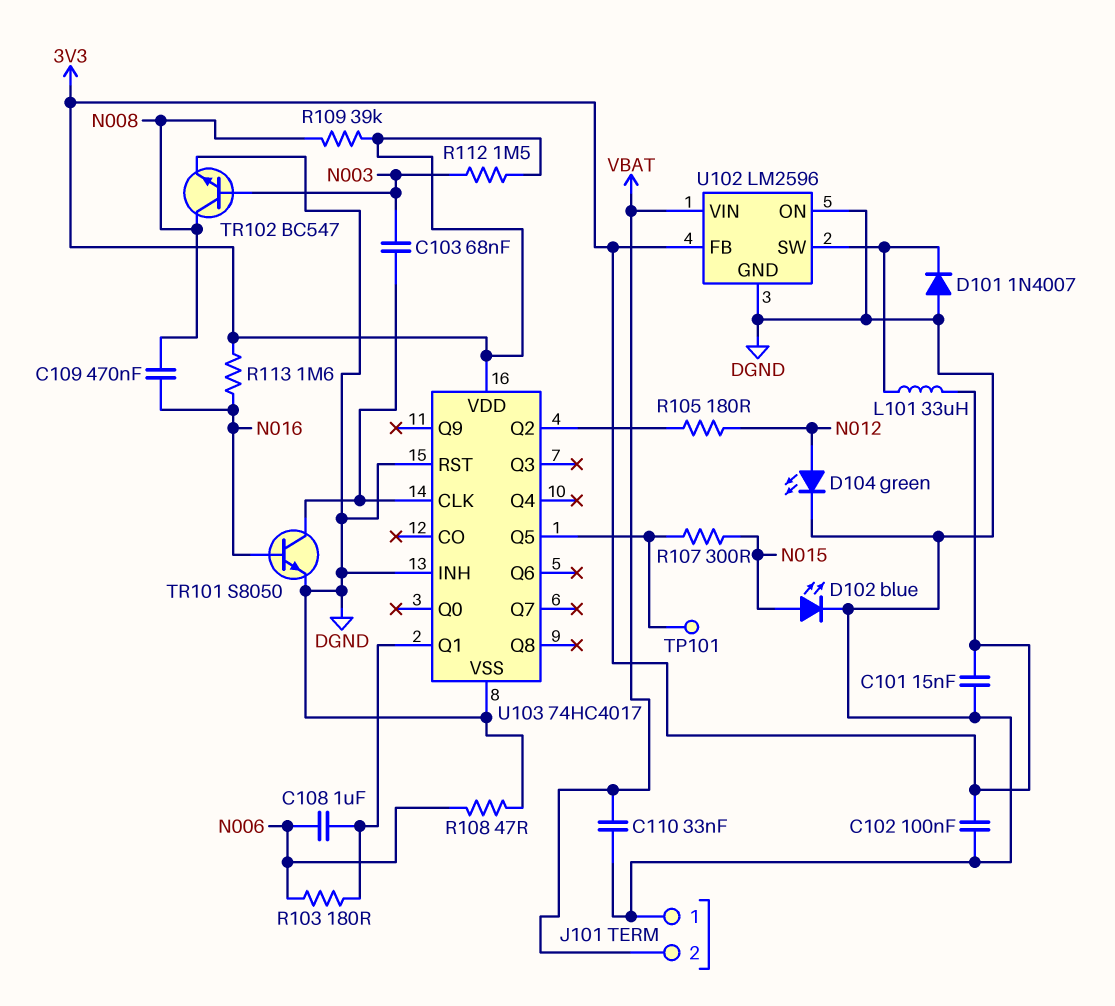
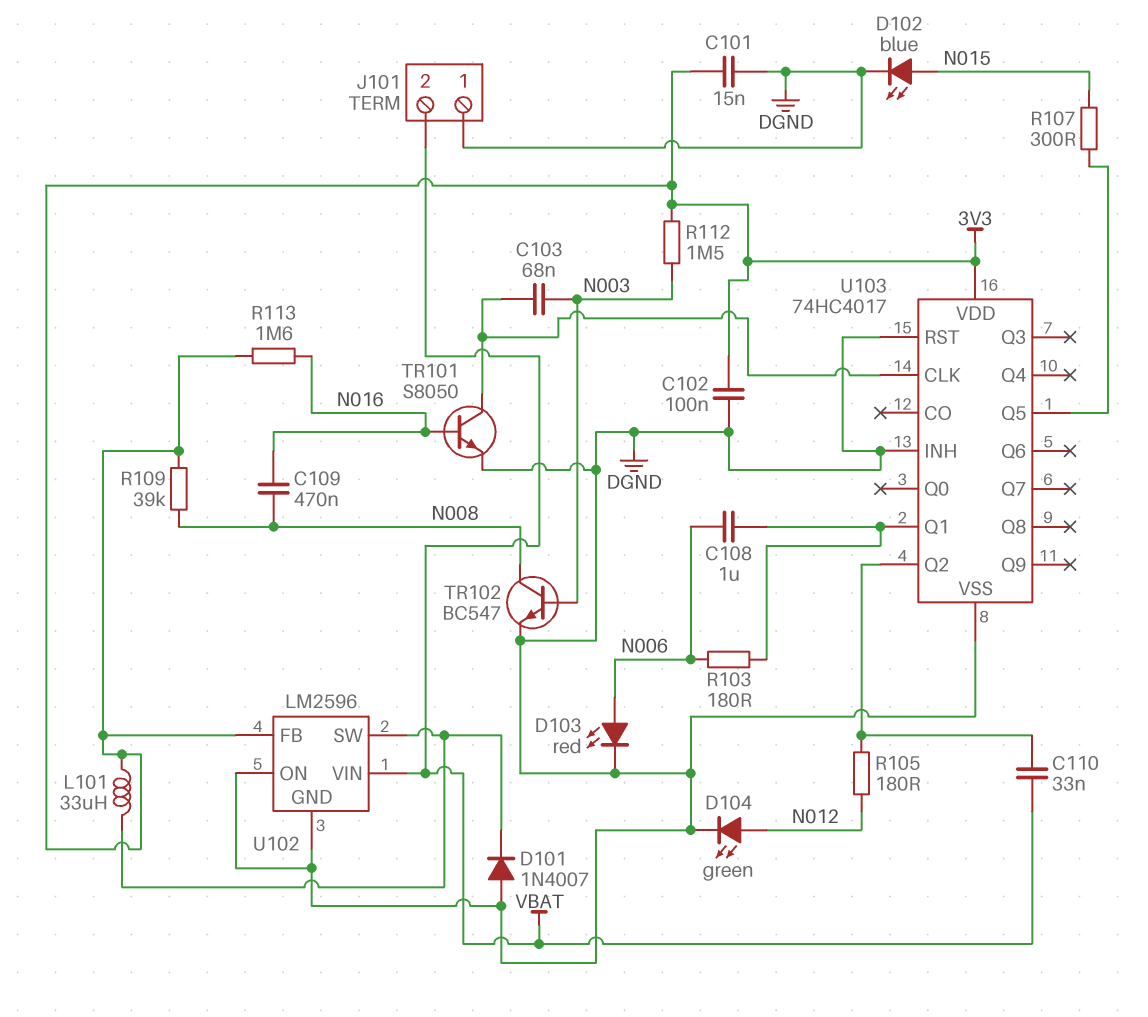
C110: 33nF (DGND, VBAT) -> 33nF (U103/Q2, VBAT)
D103: none -> LED red (A N006, K DGND)
R108: 47 (DGND, N006) -> none
TP101: test point (U103/Q5) -> none

